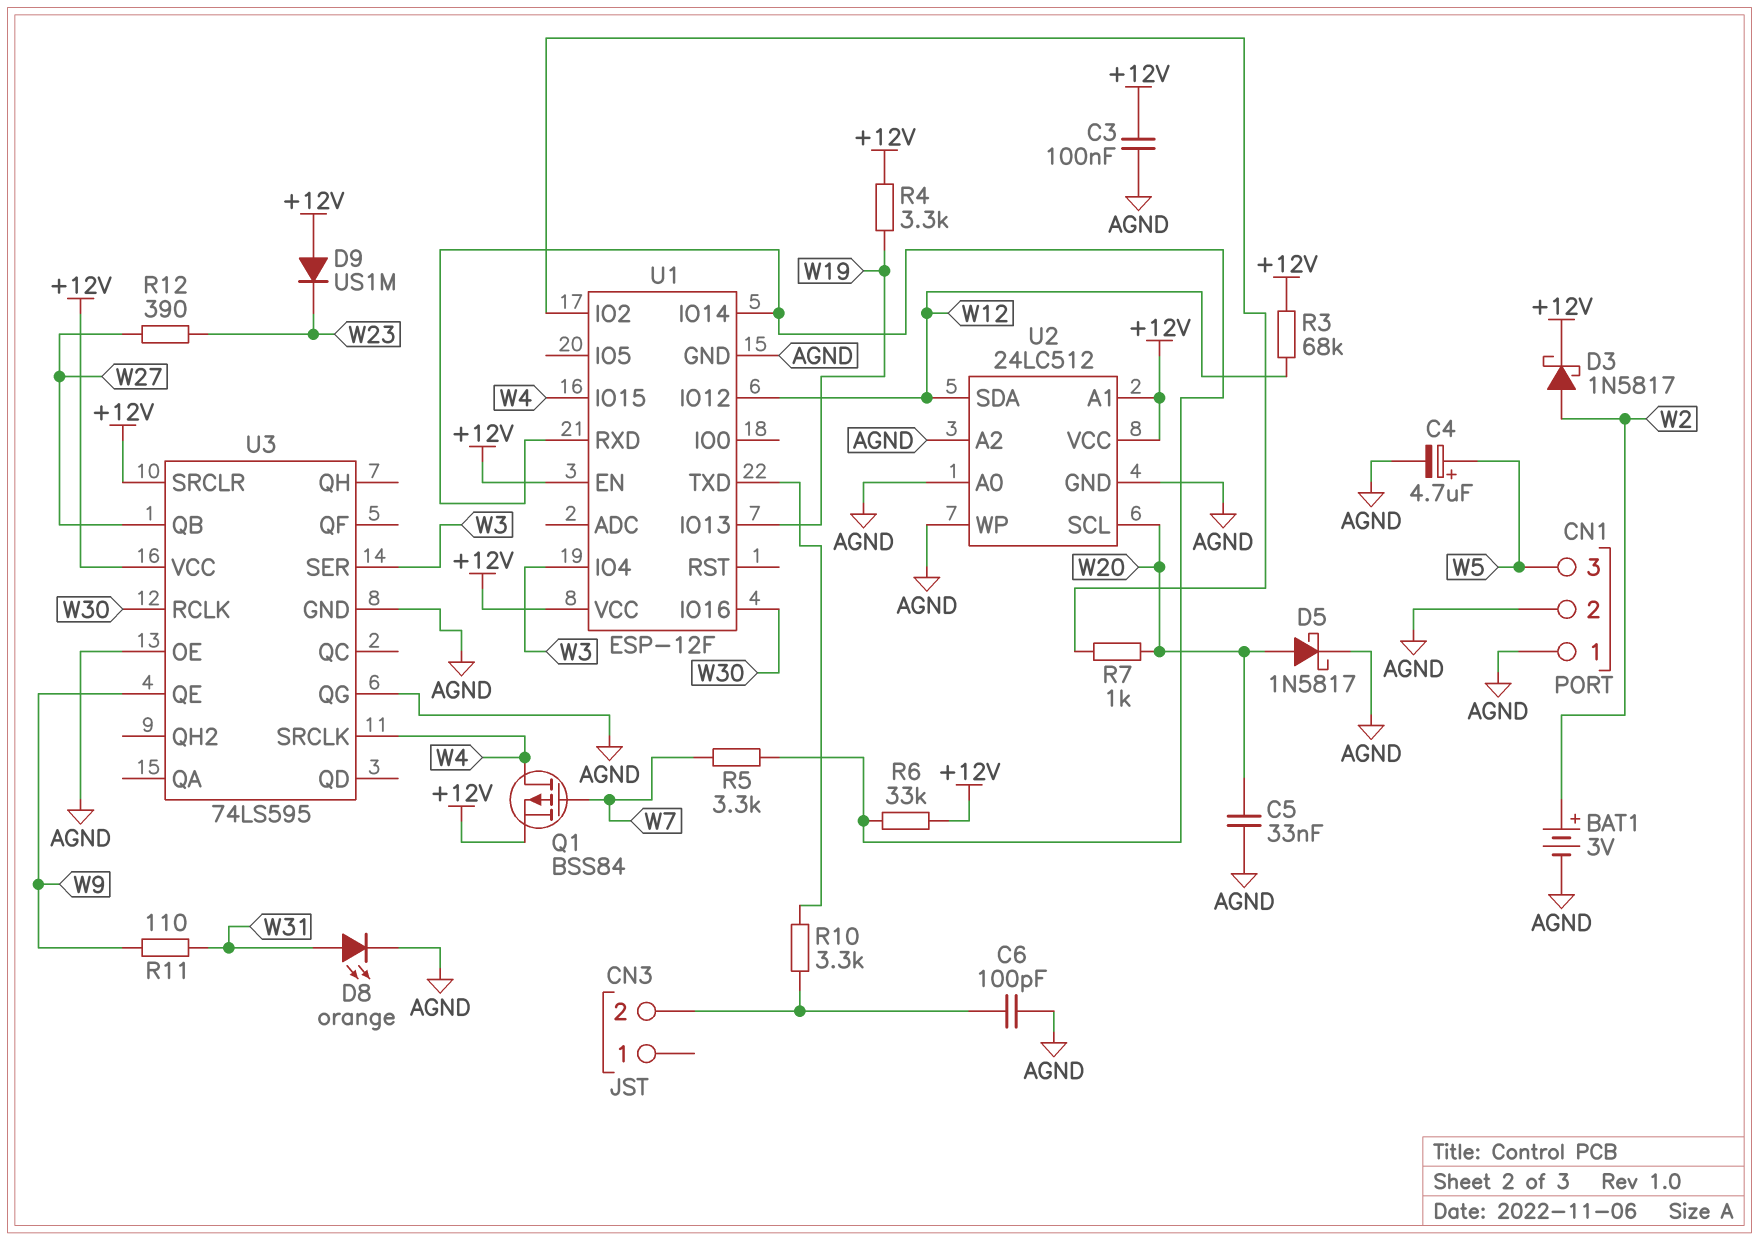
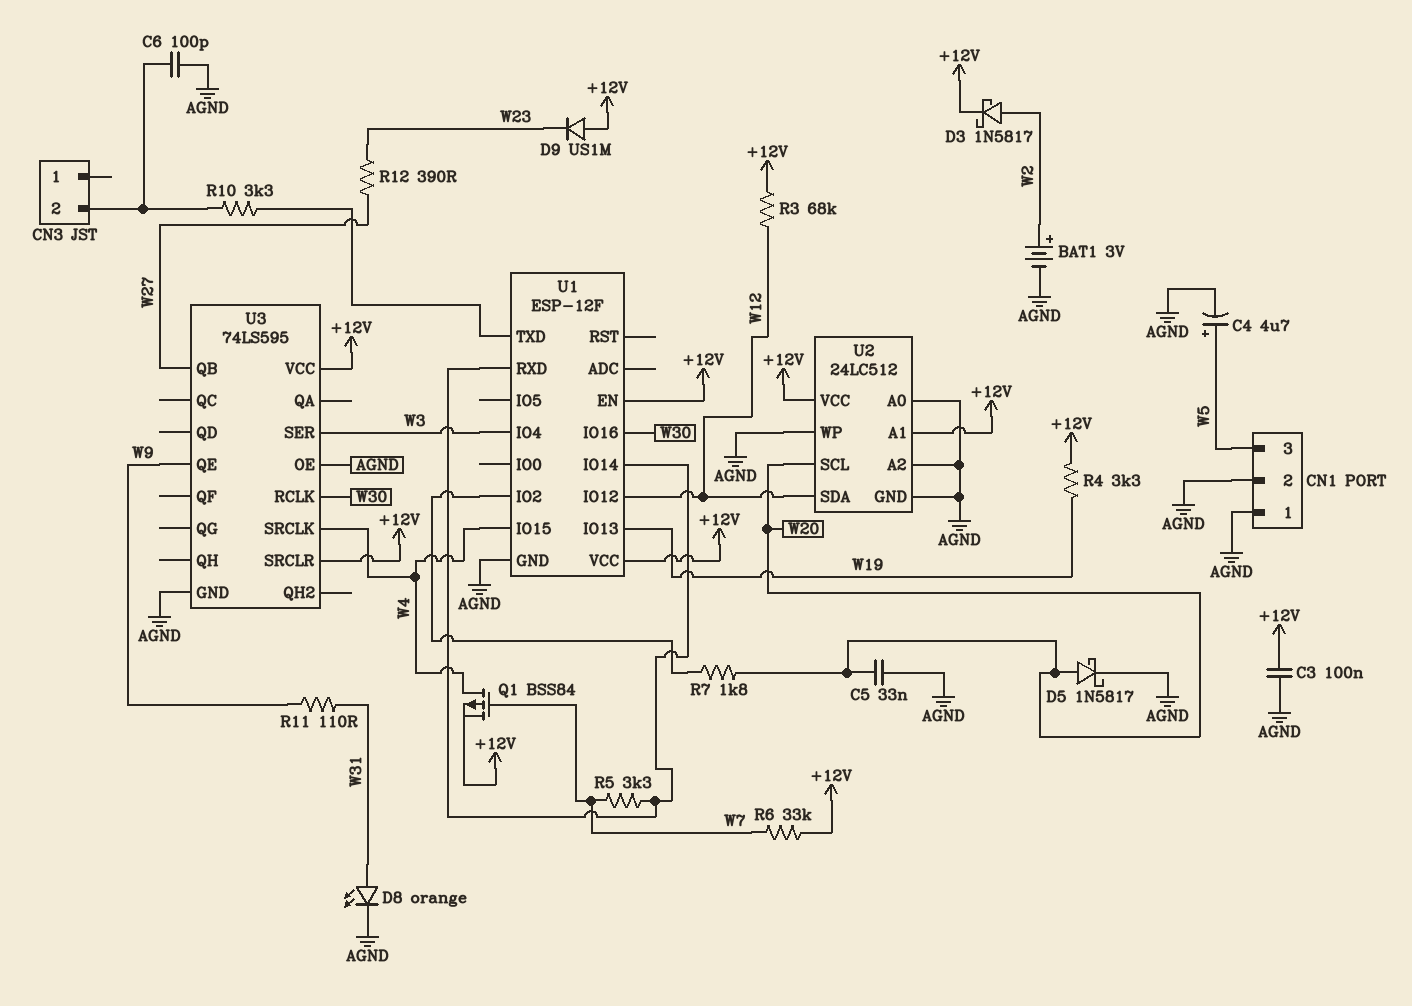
R6: 33k (+12V, U1/IO14) -> 33k (+12V, W7)
R7: 1k (U1/IO2, W20) -> 1.8k (U1/IO2, W20)
U3 pin QG: AGND -> none

